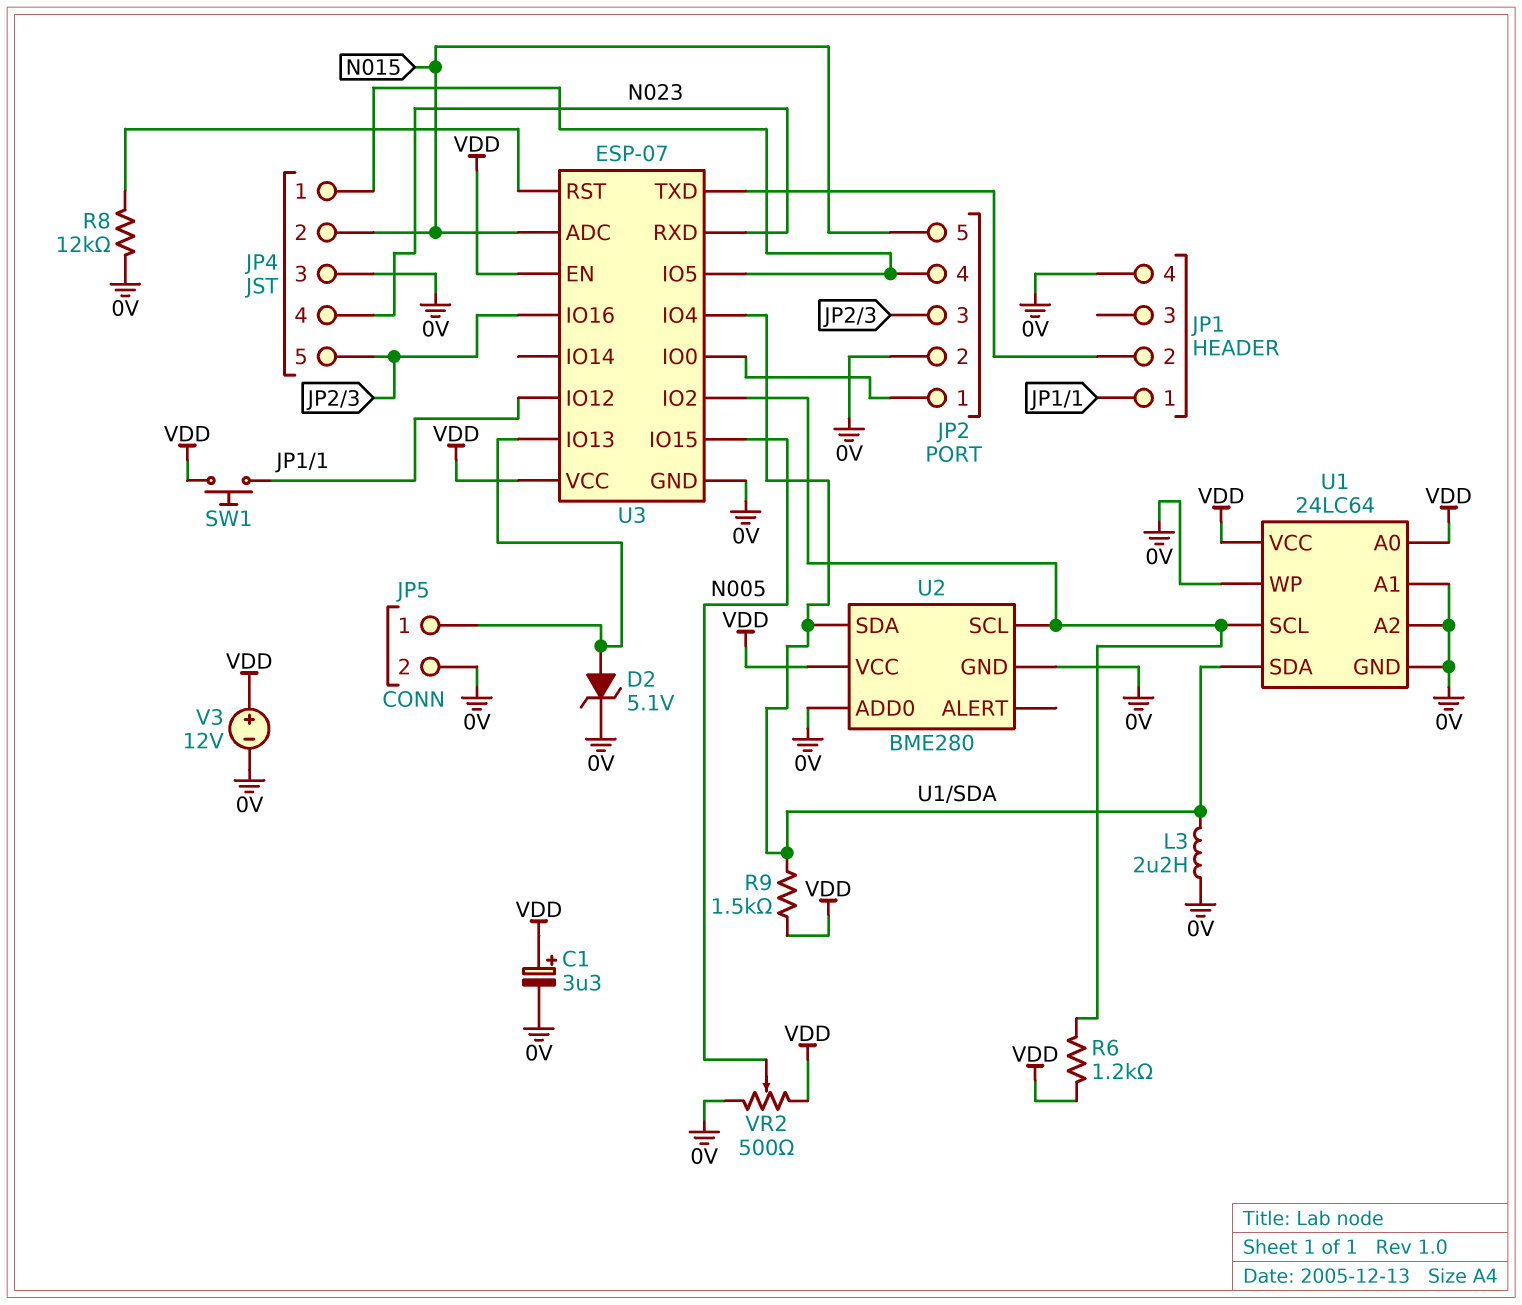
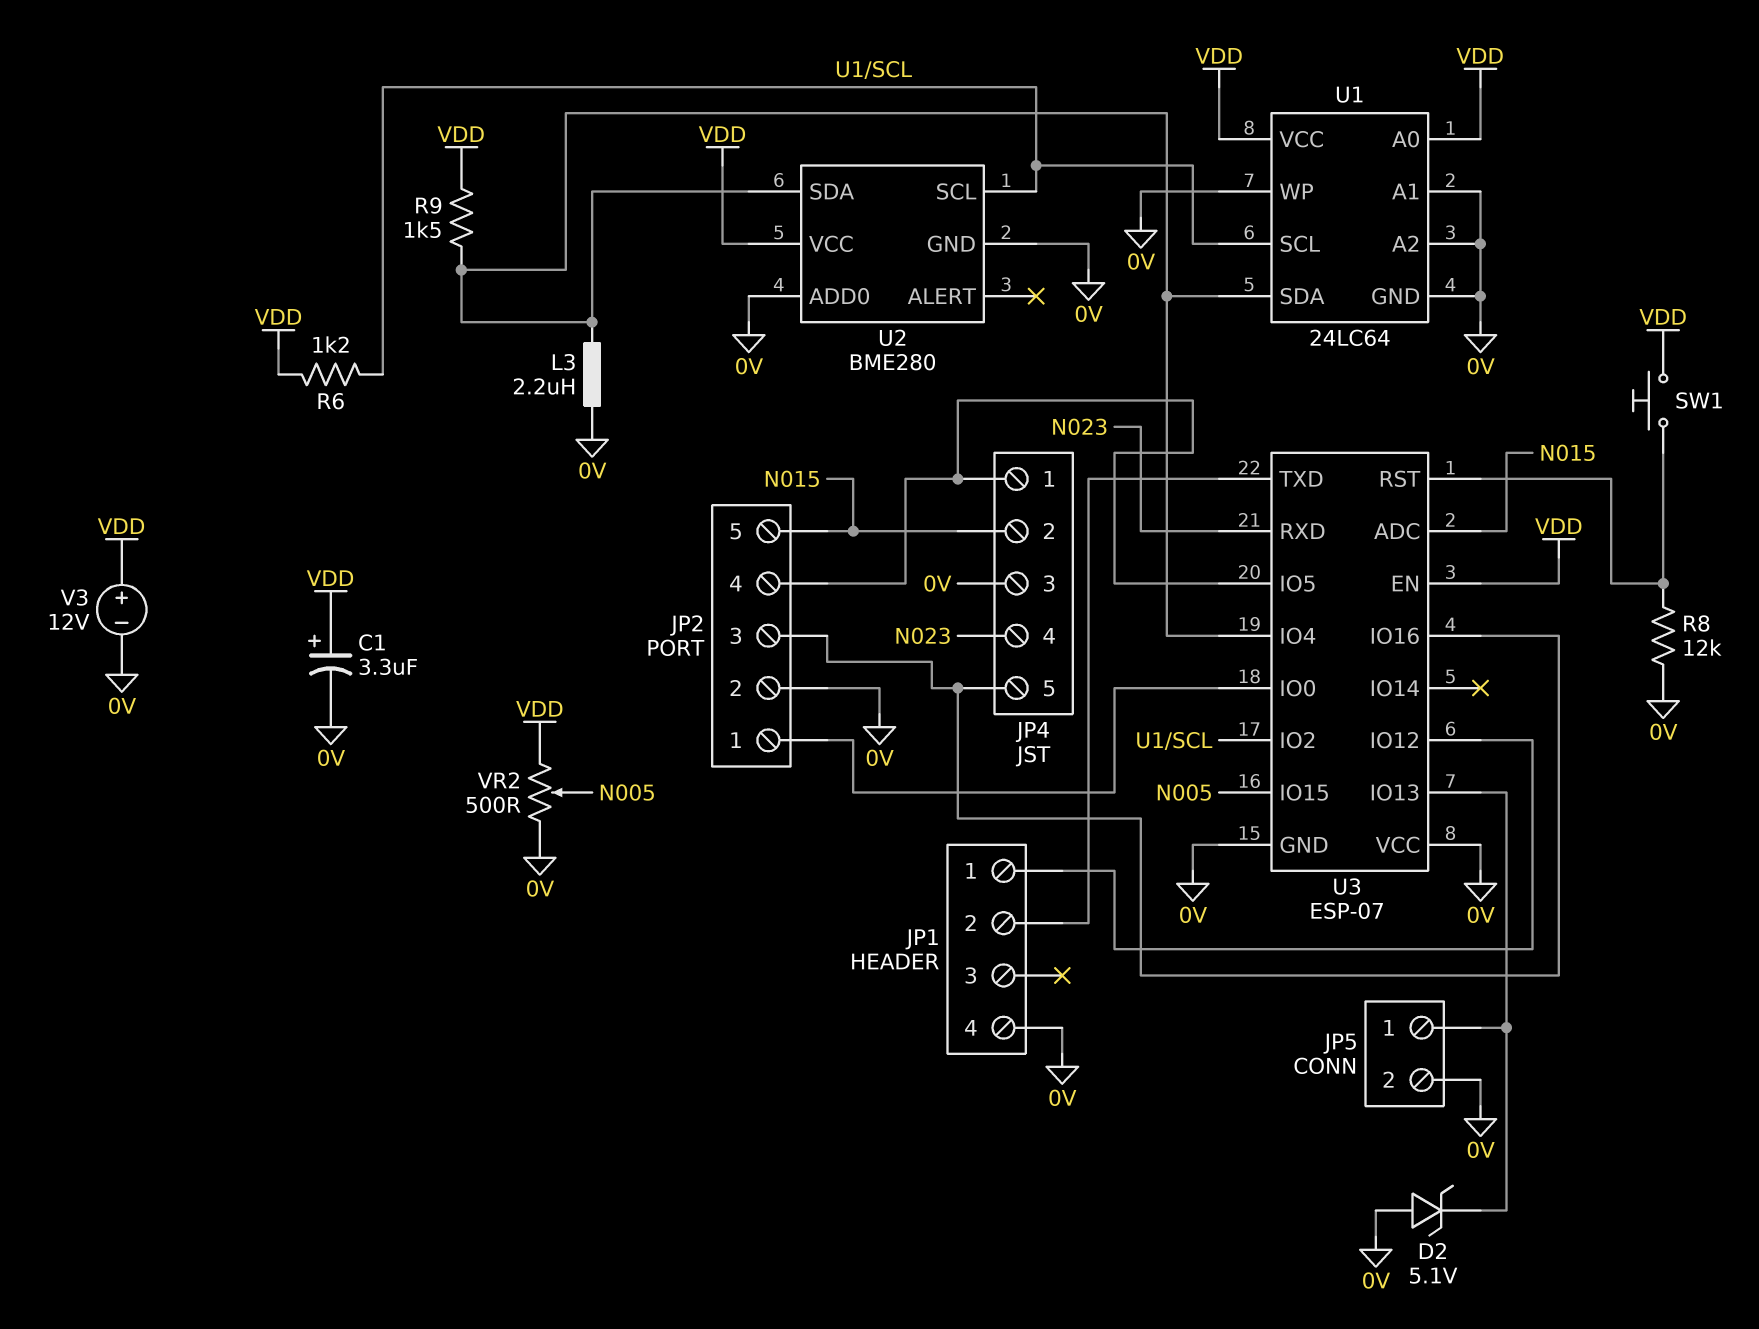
D2: zener 5.1V (A JP5/1, K 0V) -> zener 5.1V (A 0V, K JP5/1)
SW1: button (JP1/1, VDD) -> button (U3/RST, VDD)
U3 pin VCC: VDD -> 0V

